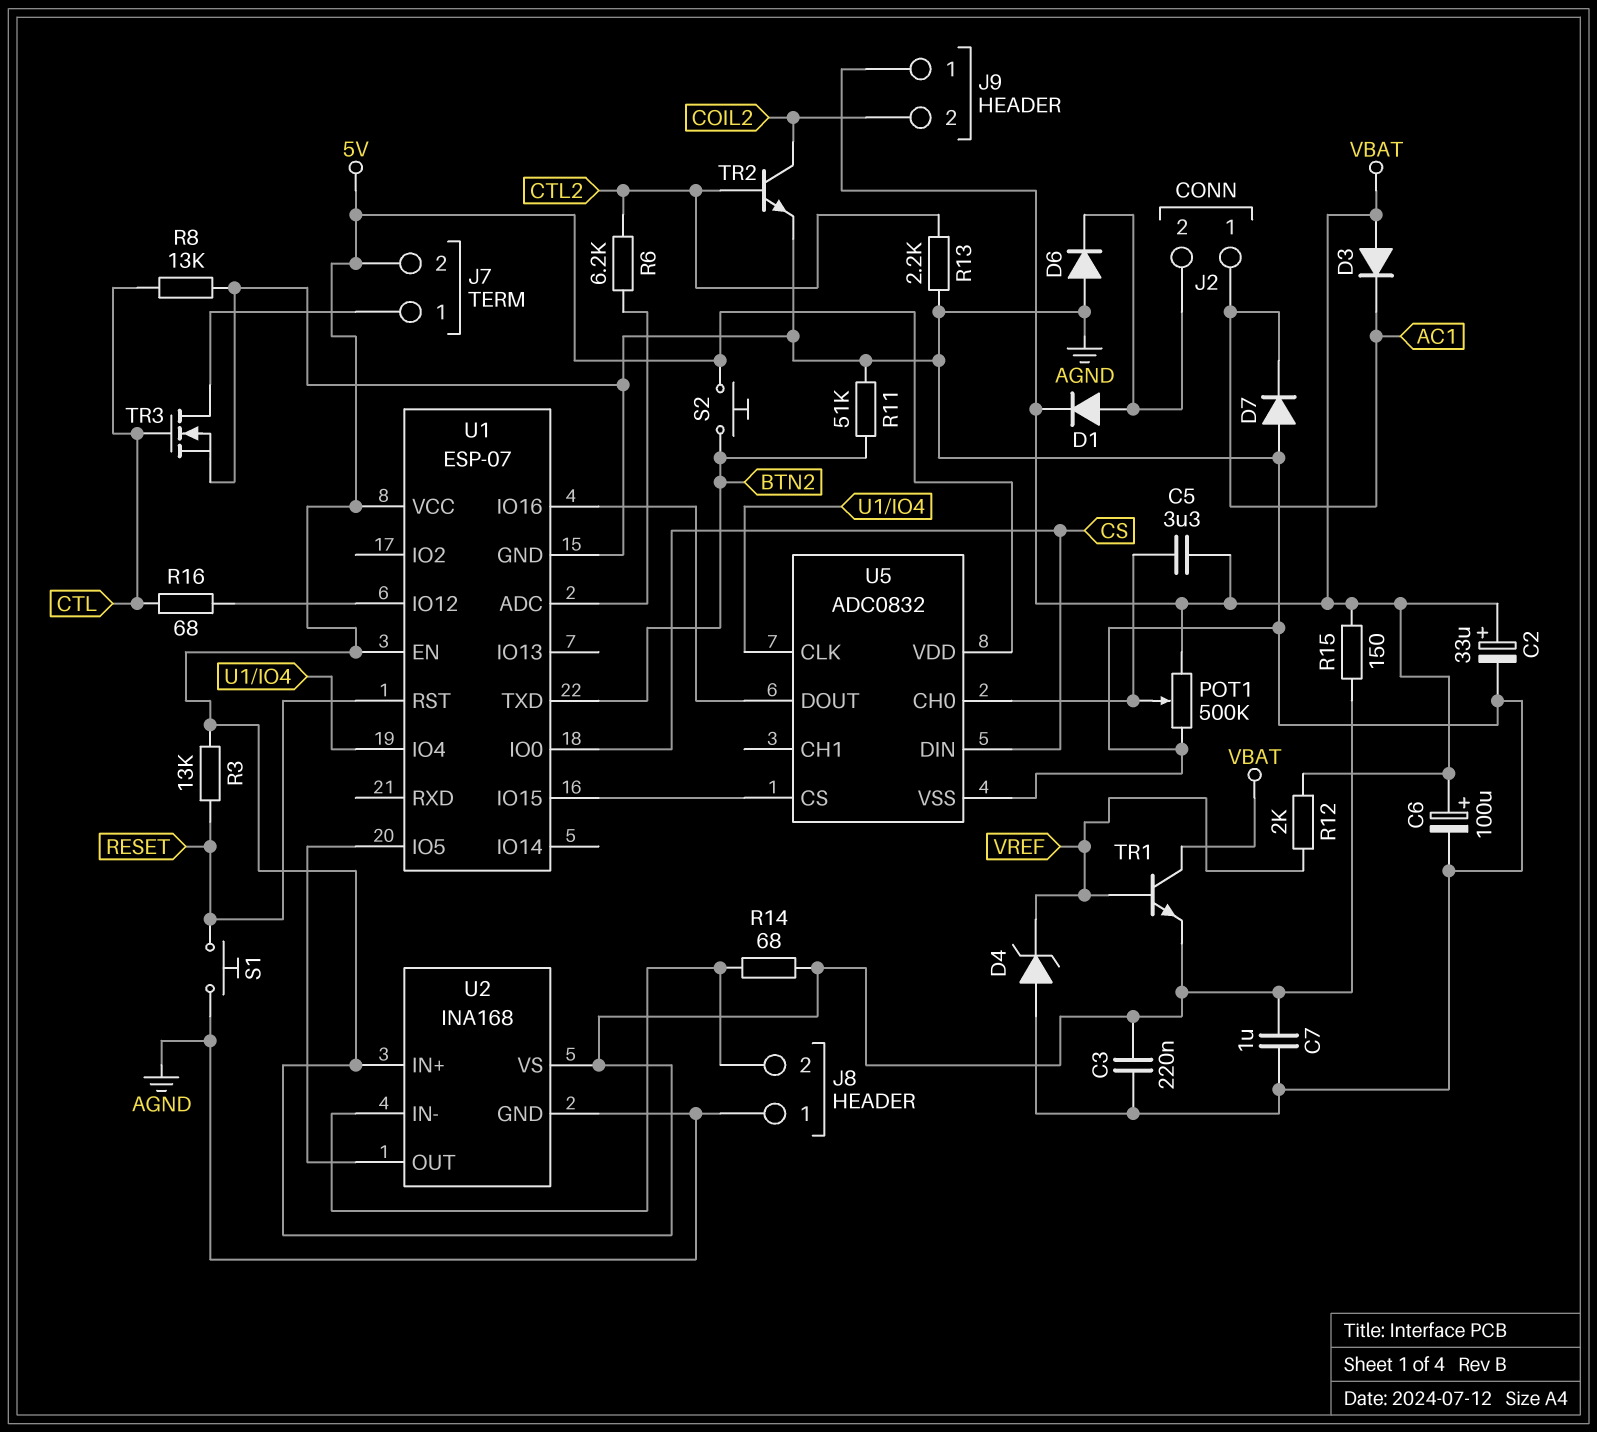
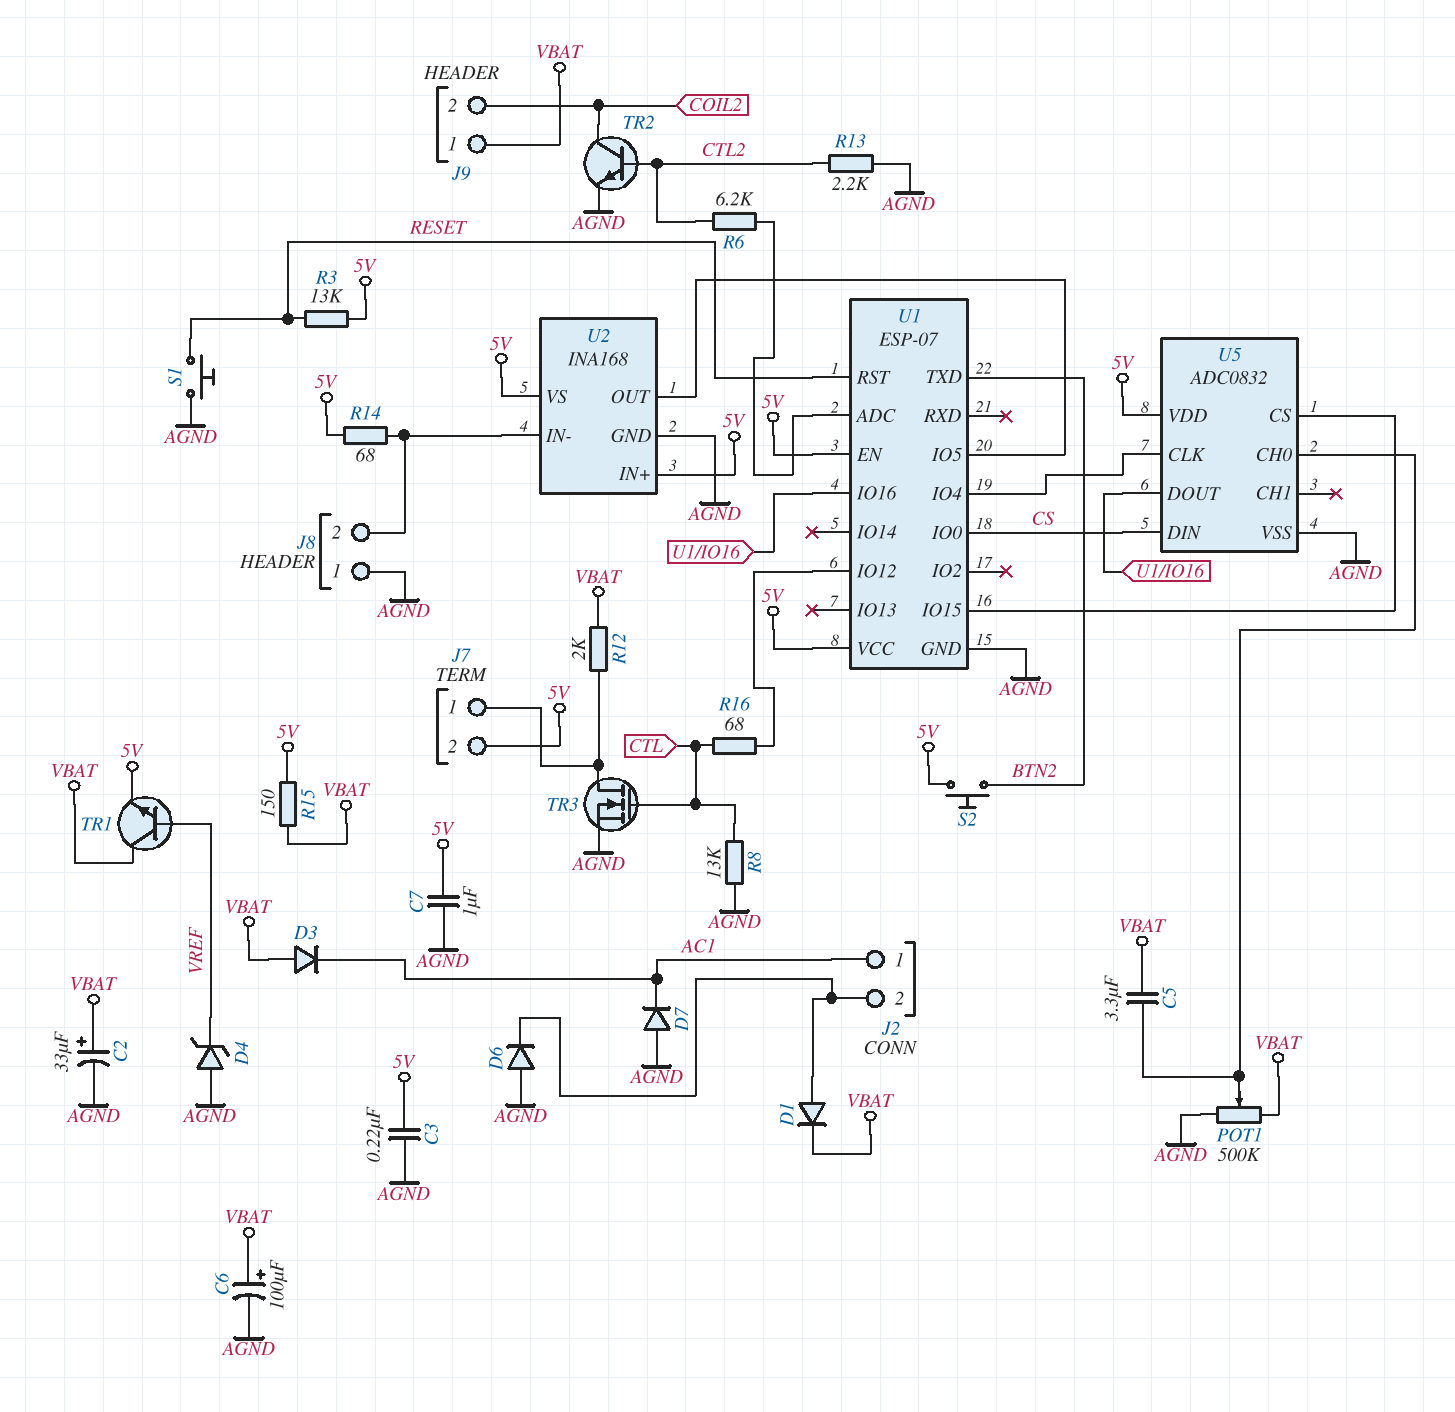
R11: 51k (AGND, BTN2) -> none
R12: 2k (VBAT, VREF) -> 2k (J7/1, VBAT)

